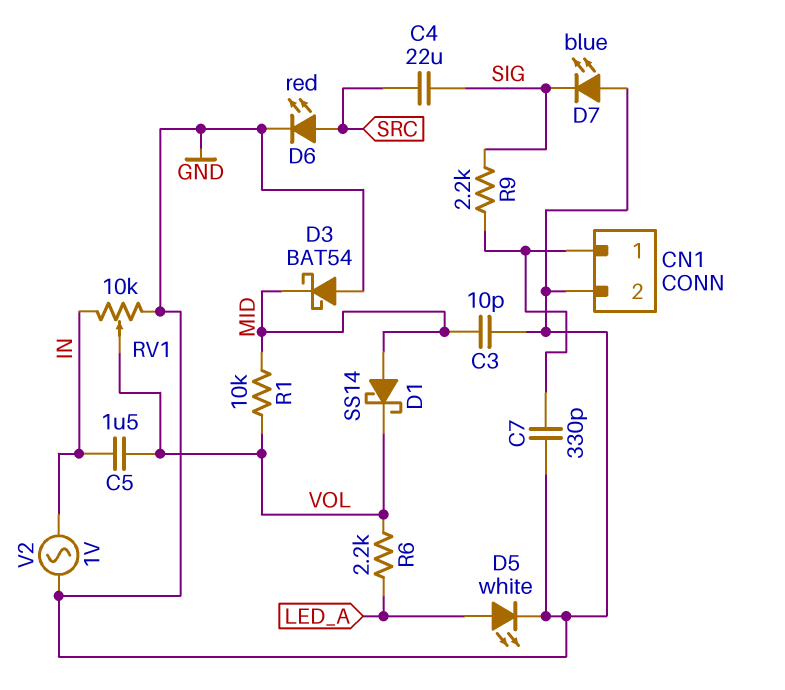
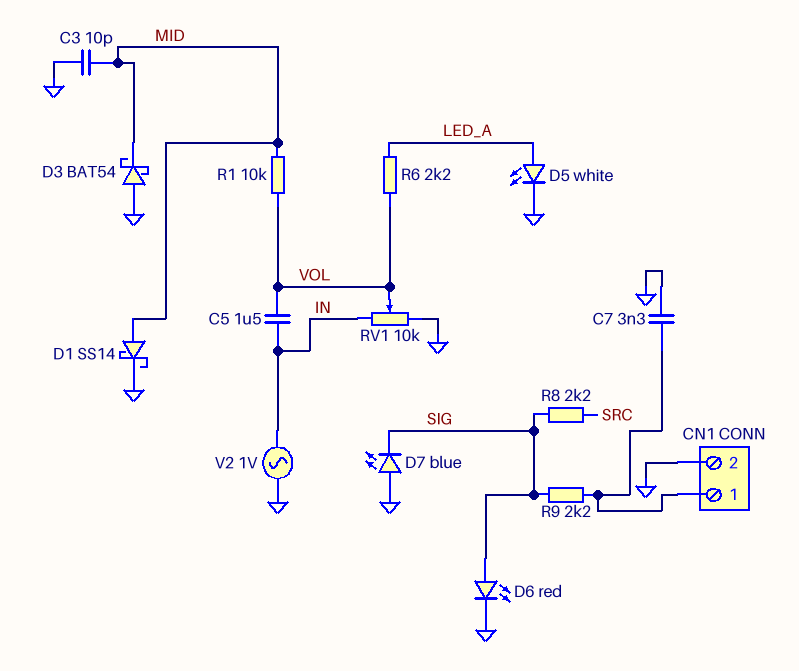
C4: 22uF (SIG, SRC) -> none
C7: 330pF (CN1/1, GND) -> 3.3nF (CN1/1, GND)
D1: schottky SS14 (A MID, K VOL) -> schottky SS14 (A MID, K GND)
D6: LED red (A SRC, K GND) -> LED red (A SIG, K GND)
R8: none -> 2.2k (SIG, SRC)

